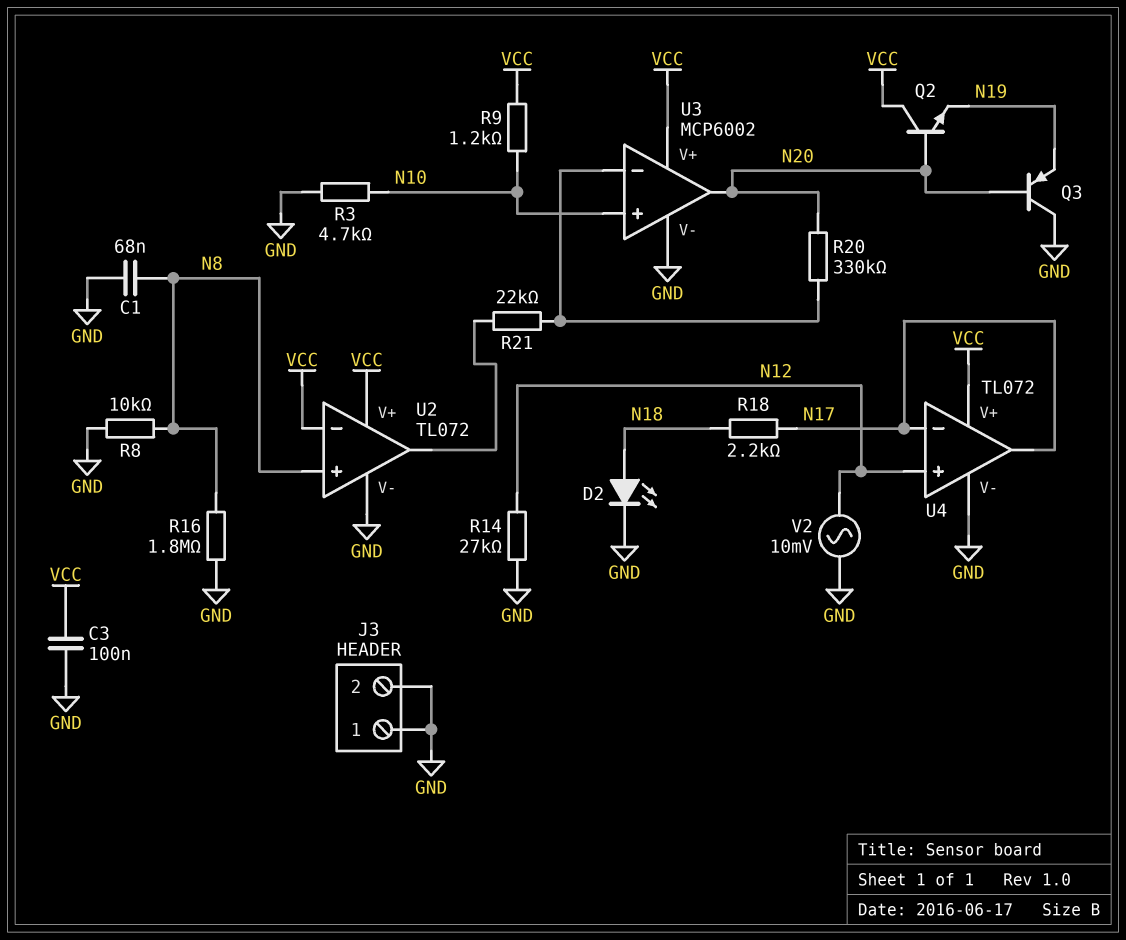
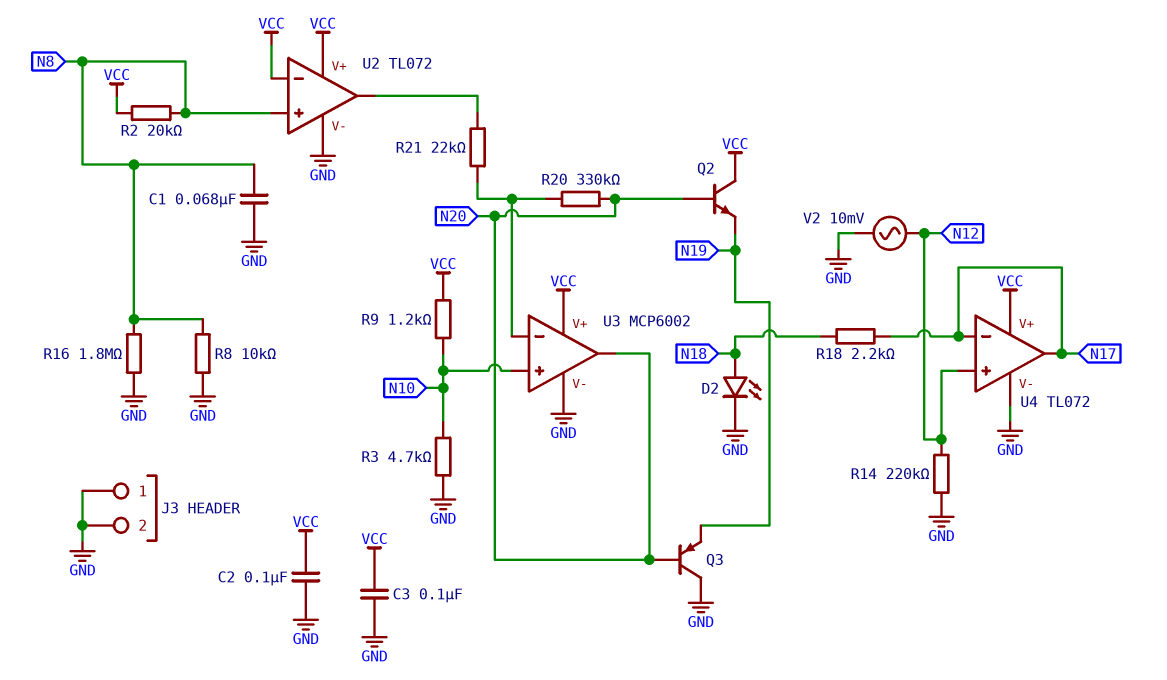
C2: none -> 100nF (GND, VCC)
R2: none -> 20k (N8, VCC)
R14: 27k (GND, N12) -> 220k (GND, N12)

